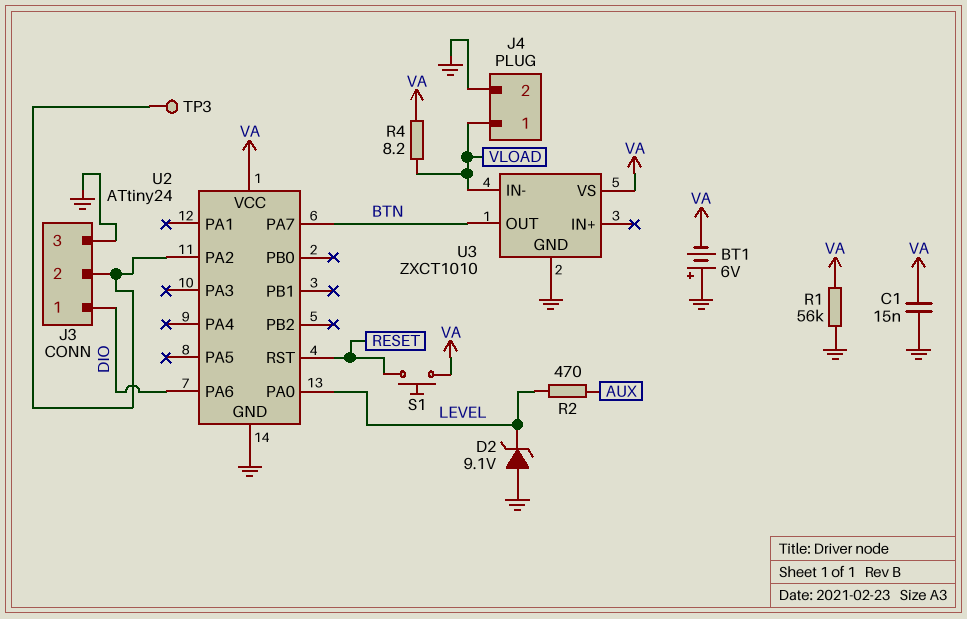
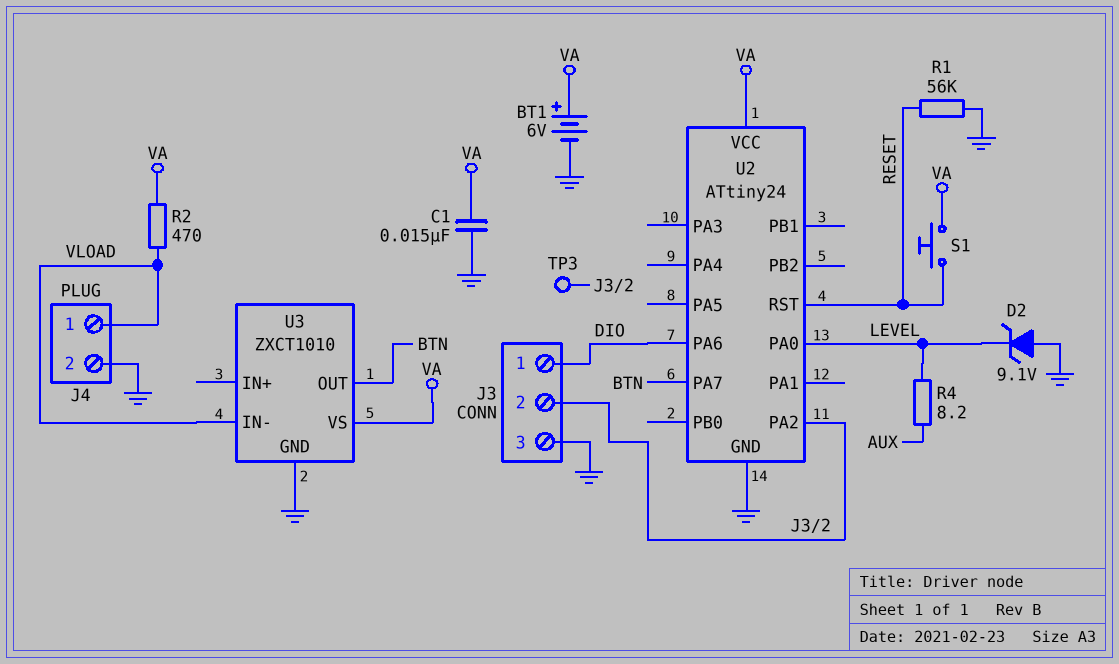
BT1: 6V (plus GND, minus VA) -> 6V (plus VA, minus GND)
R1: 56k (GND, VA) -> 56k (GND, RESET)
R2: 470 (AUX, LEVEL) -> 470 (VA, VLOAD)
R4: 8.2 (VA, VLOAD) -> 8.2 (AUX, LEVEL)

